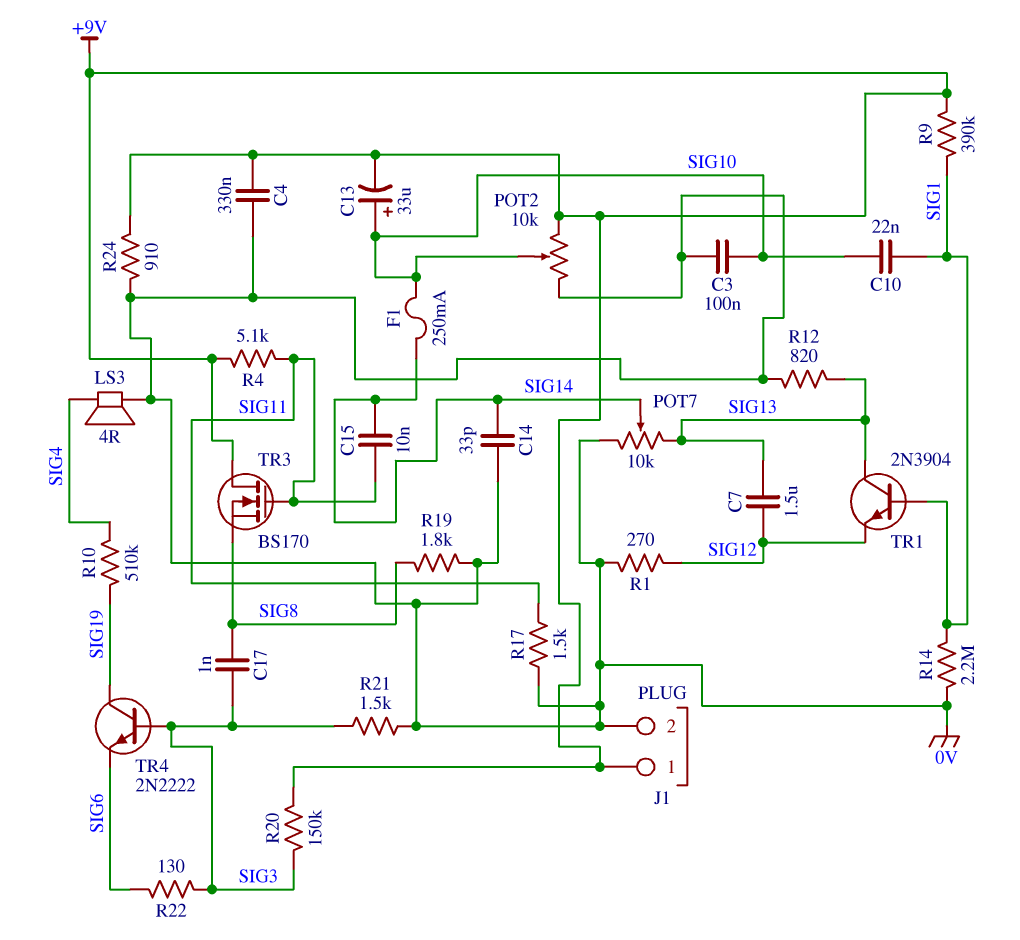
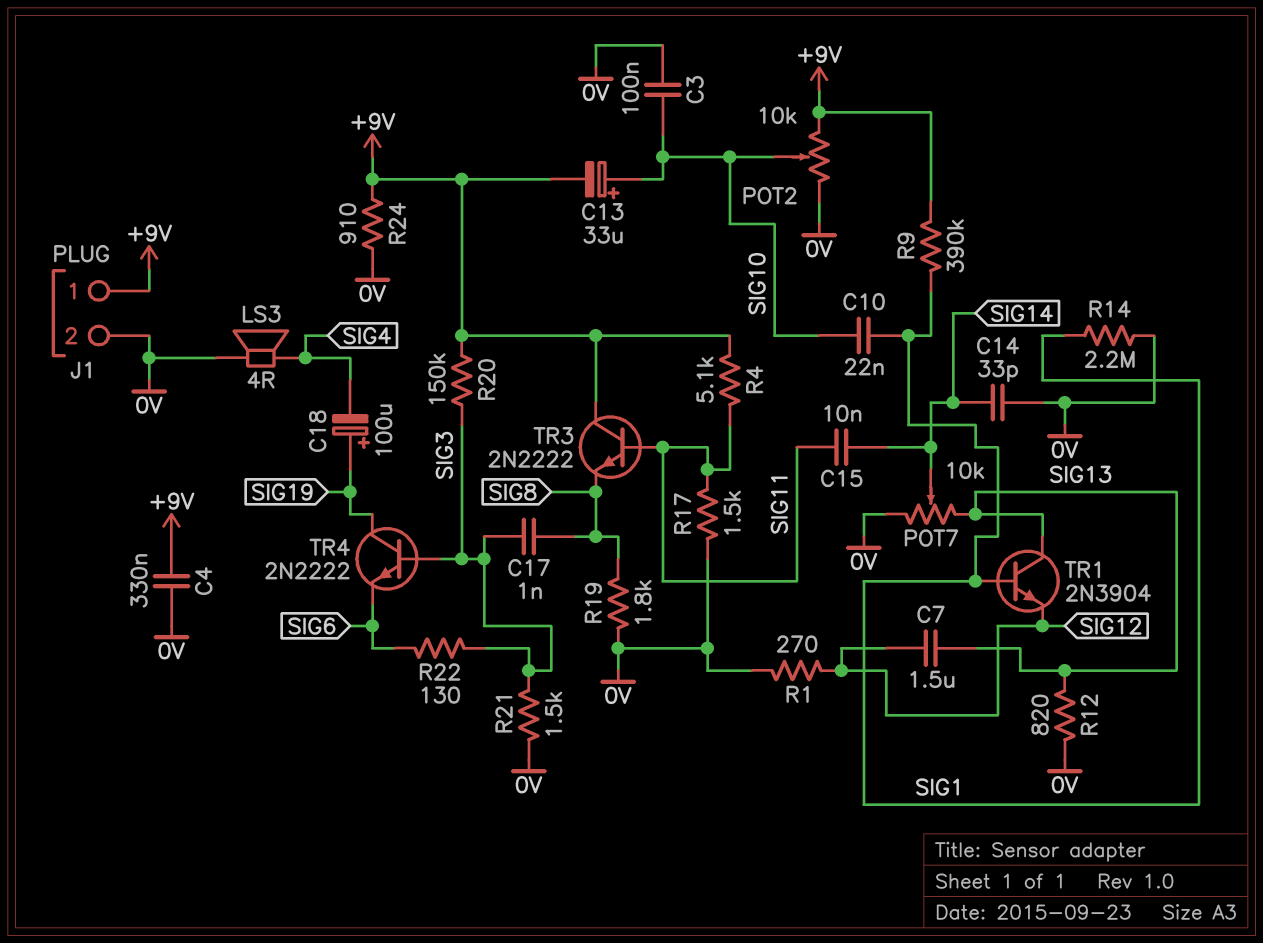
C18: none -> 100uF (plus SIG19, minus SIG4)
F1: 250mA (SIG10, SIG14) -> none
R10: 510k (SIG4, SIG19) -> none
TR3: NMOS BS170 (G SIG11, D +9V, S SIG8) -> NPN 2N2222 (B SIG11, C +9V, E SIG8)

